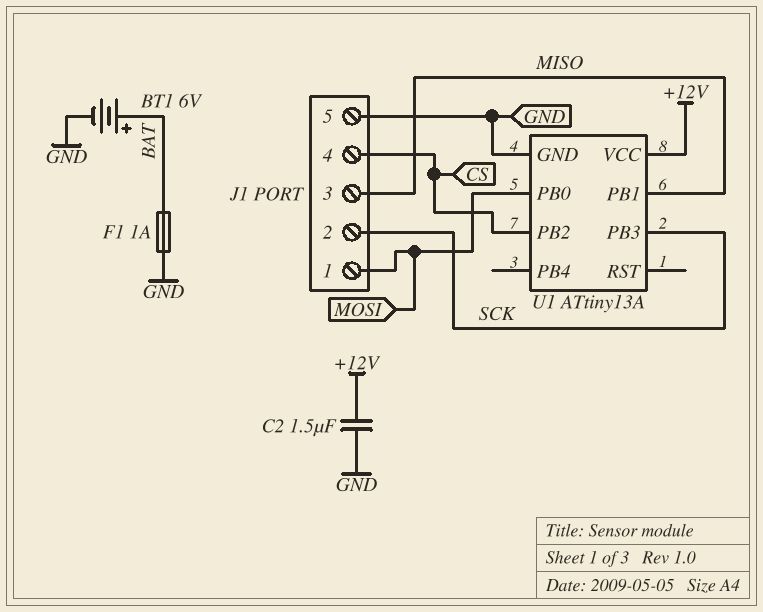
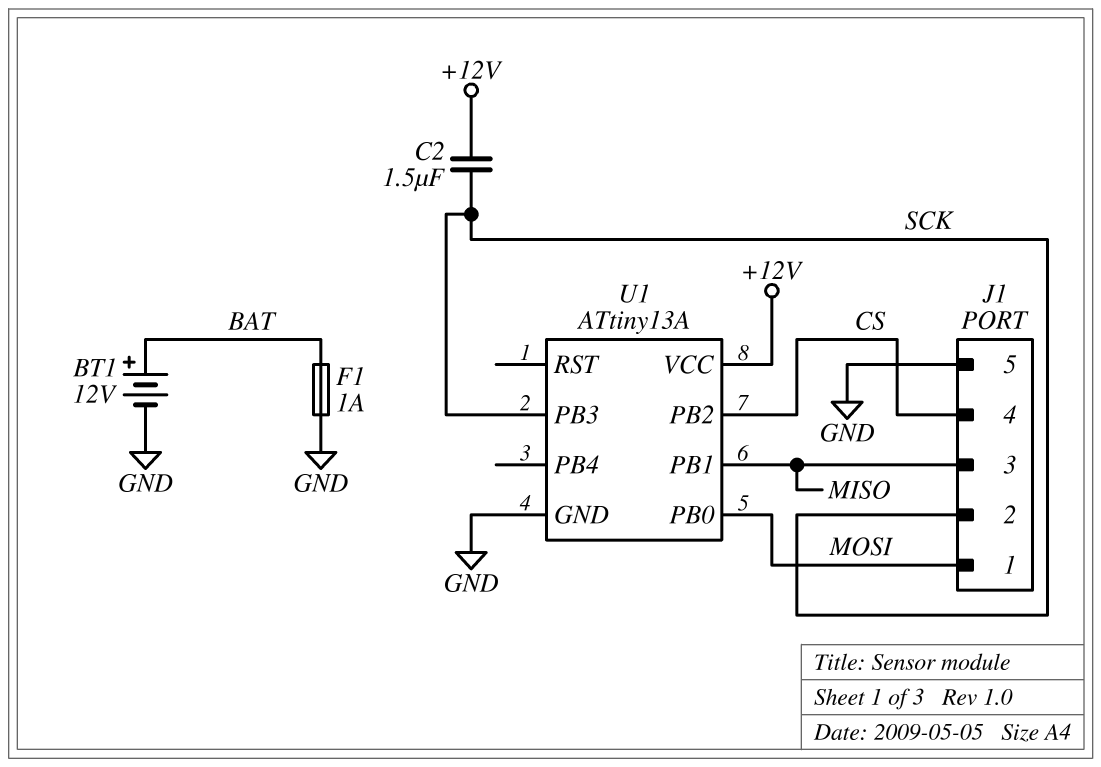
BT1: 6V (plus BAT, minus GND) -> 12V (plus BAT, minus GND)
C2: 1.5uF (+12V, GND) -> 1.5uF (+12V, SCK)

